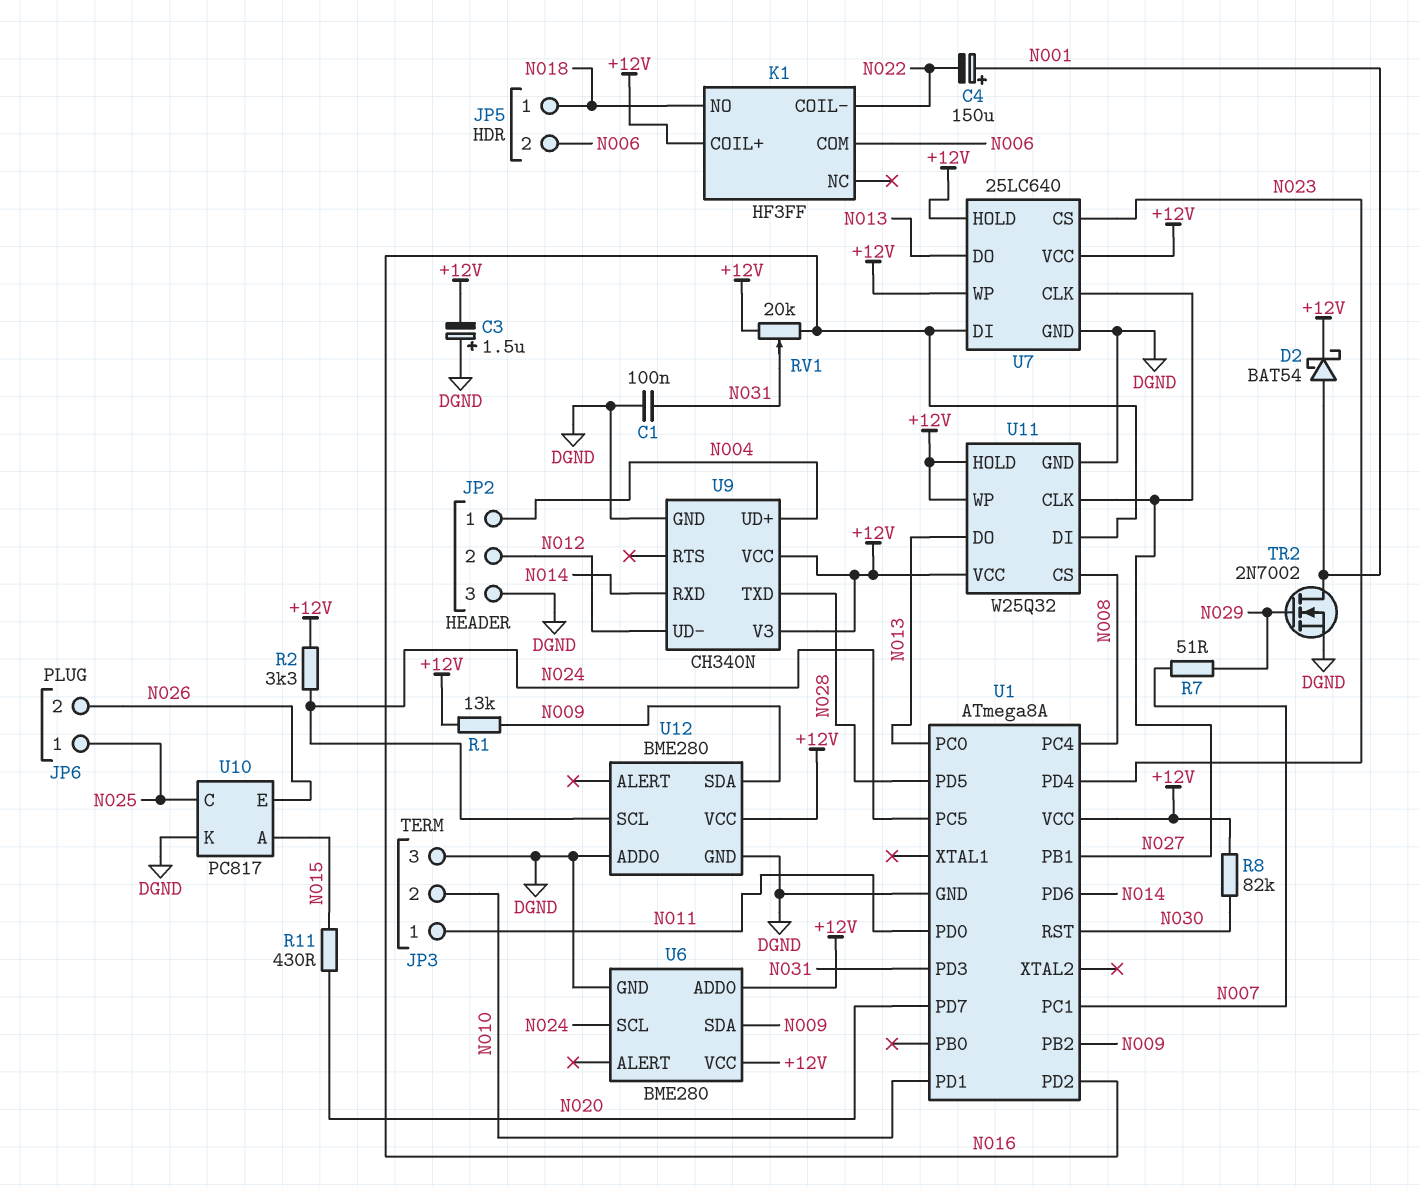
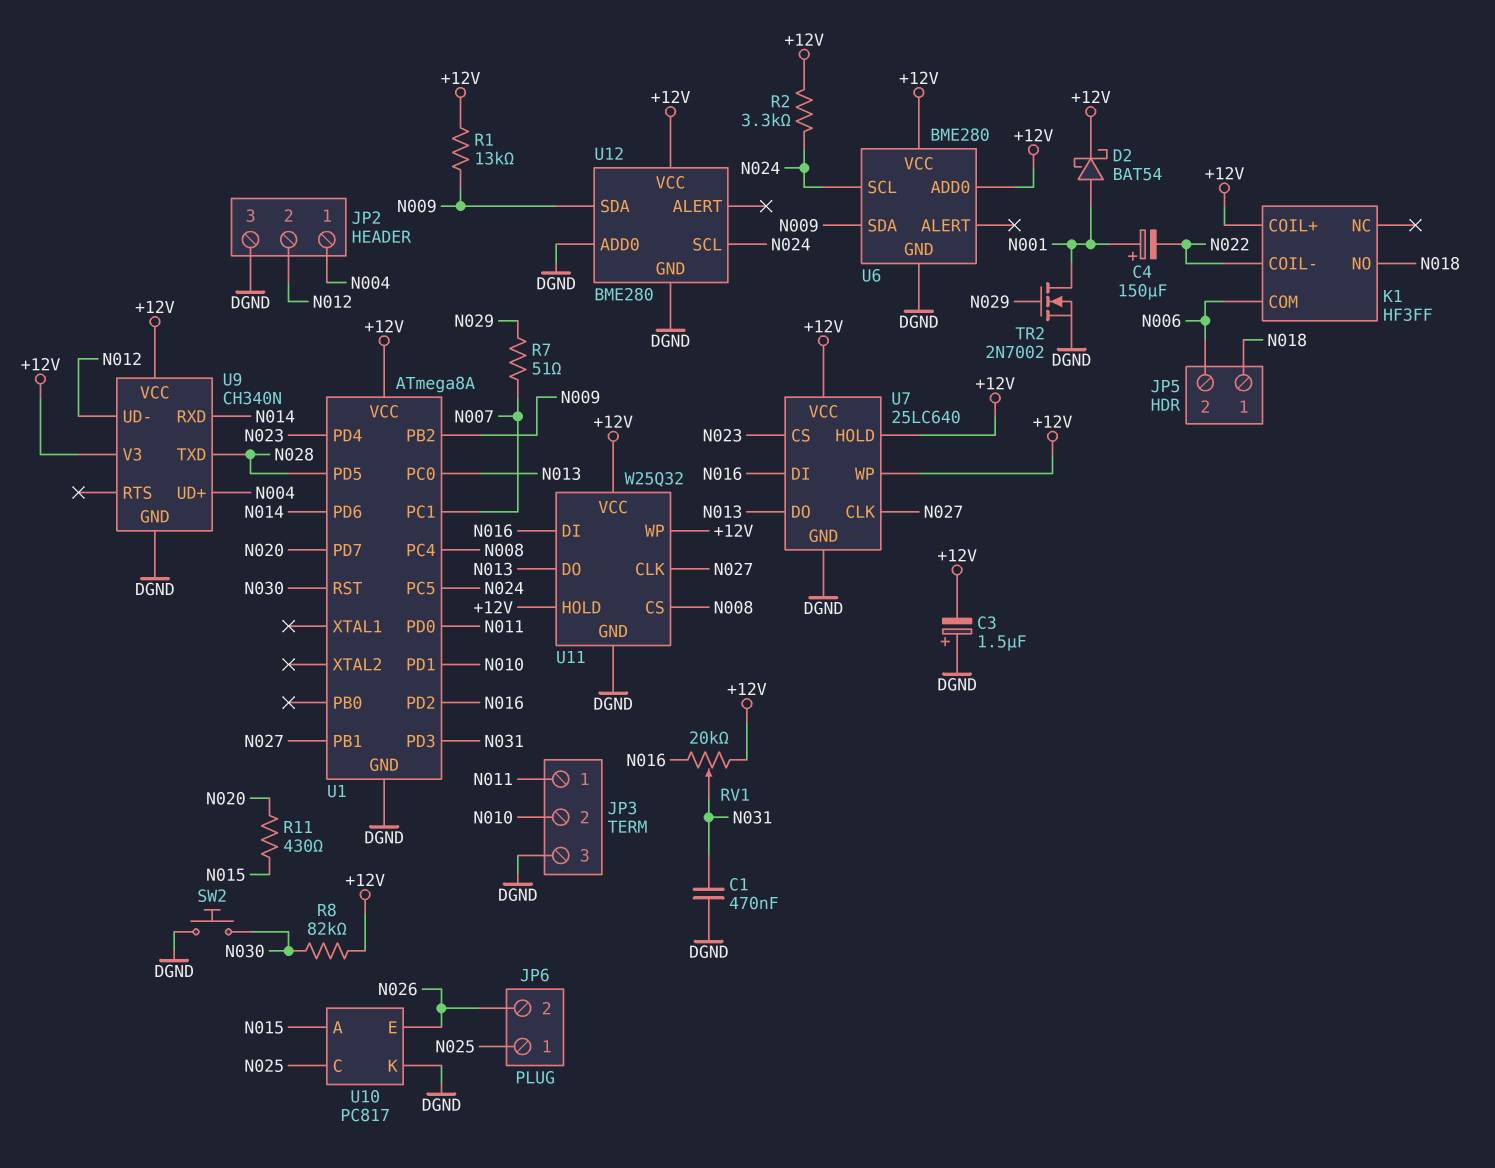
C1: 100nF (DGND, N031) -> 470nF (DGND, N031)
SW2: none -> button (DGND, N030)

